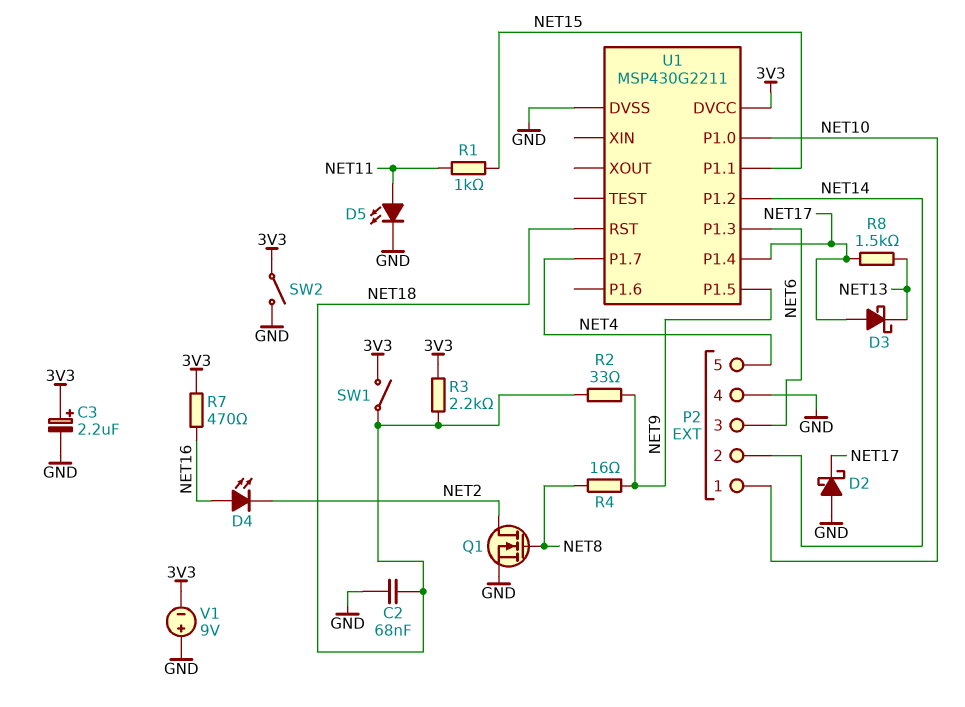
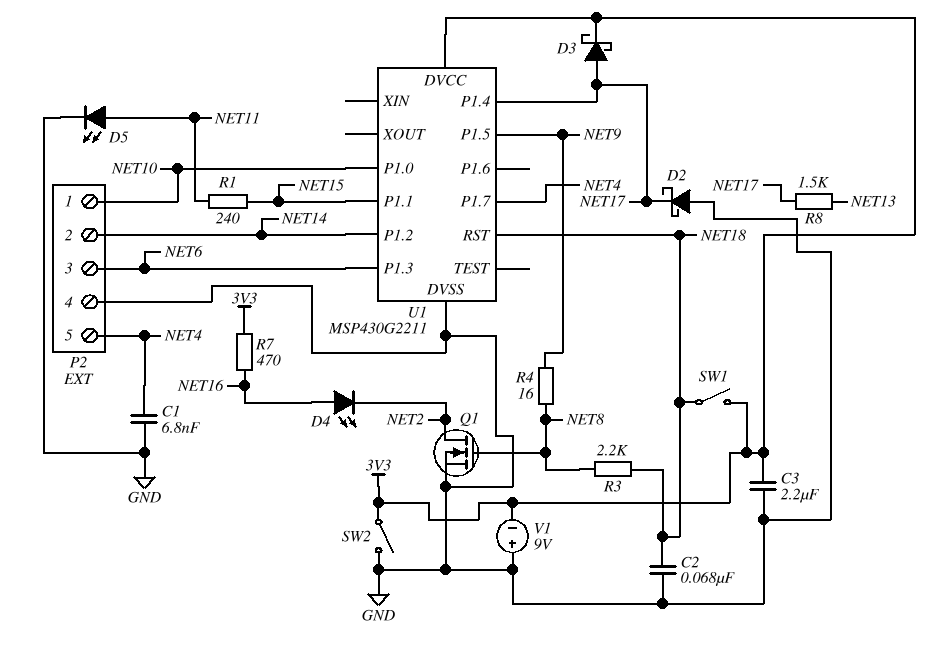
C1: none -> 6.8nF (GND, NET4)
C3: 2.2uF (plus 3V3, minus GND) -> 2.2uF (3V3, GND)
D3: schottky (A NET17, K NET13) -> schottky (A NET17, K 3V3)
R1: 1k (NET11, NET15) -> 240 (NET11, NET15)
R2: 33 (NET9, NET18) -> none
R3: 2.2k (3V3, NET18) -> 2.2k (NET8, NET18)

